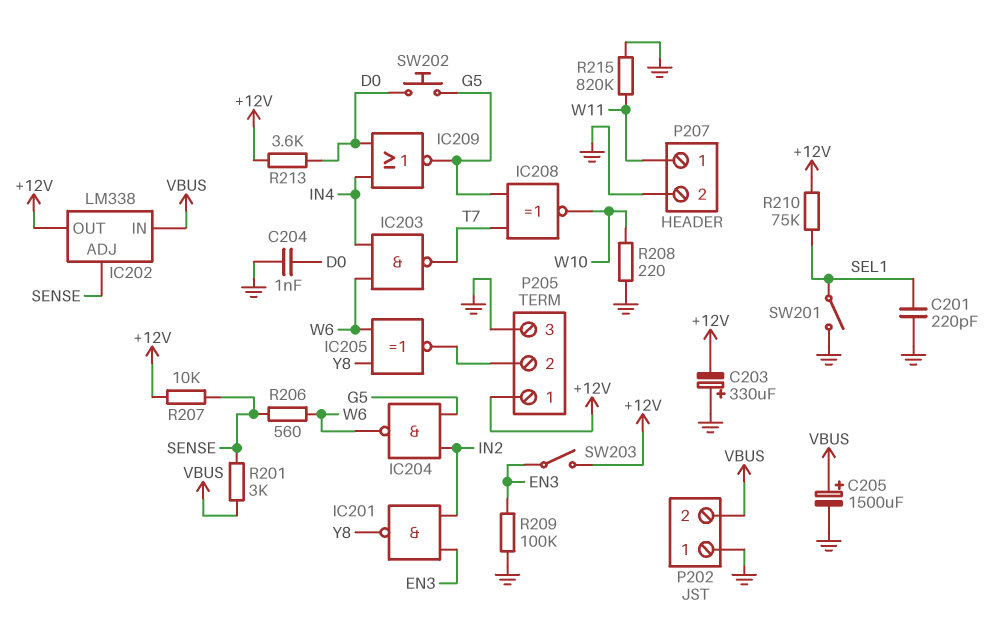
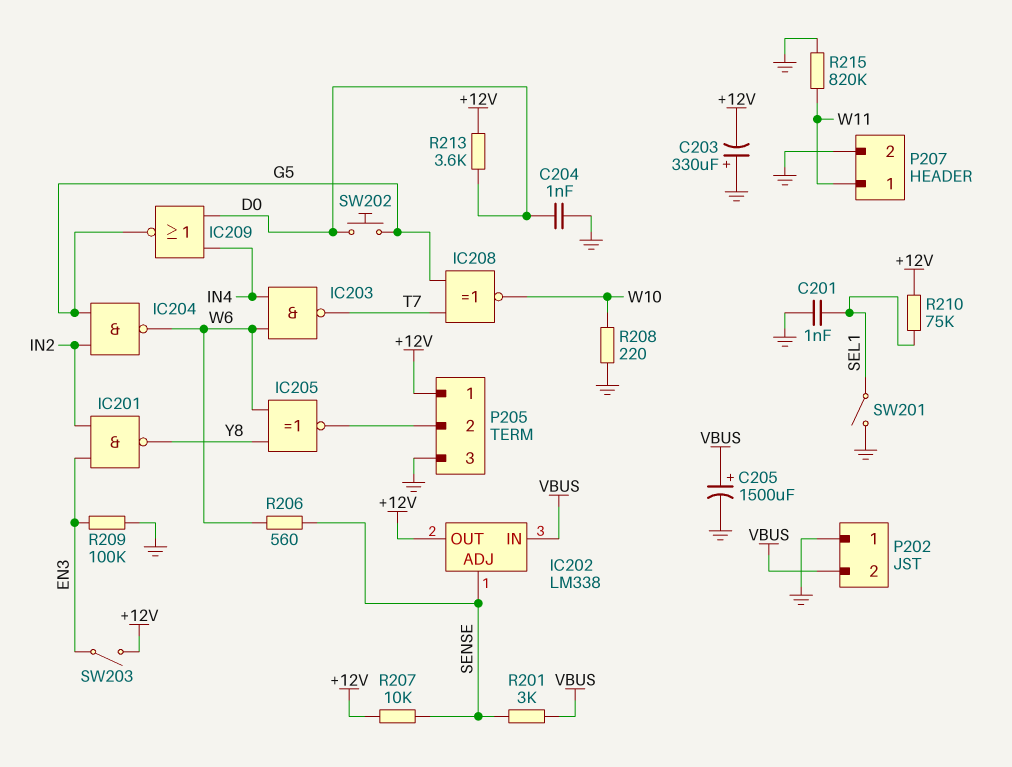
C201: 220pF (GND, SEL1) -> 1nF (GND, SEL1)

